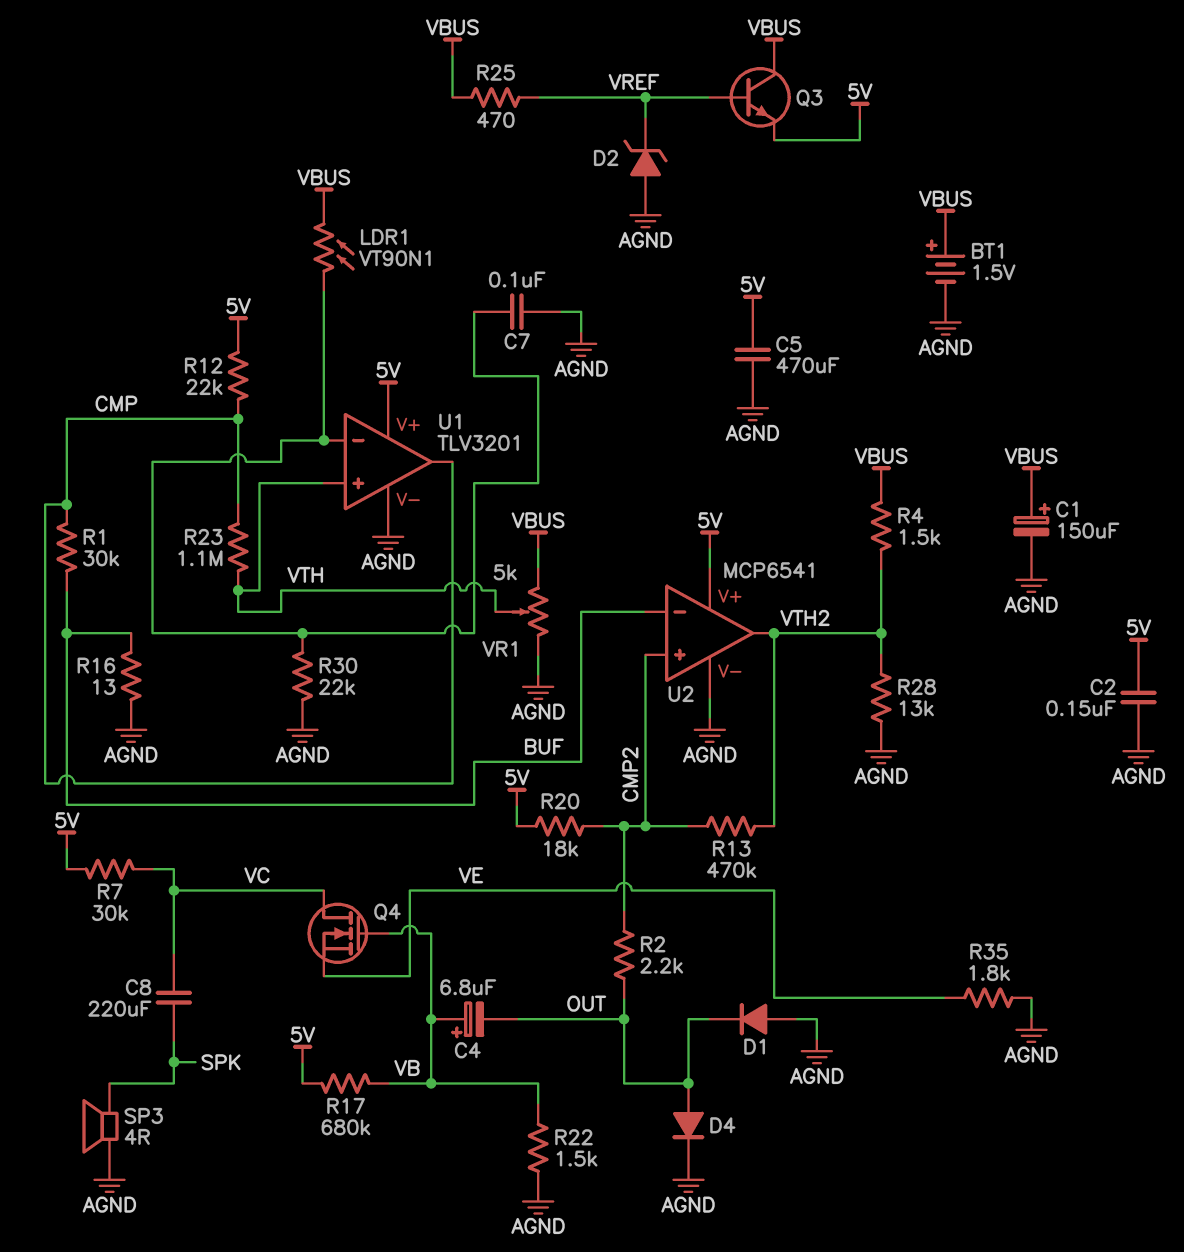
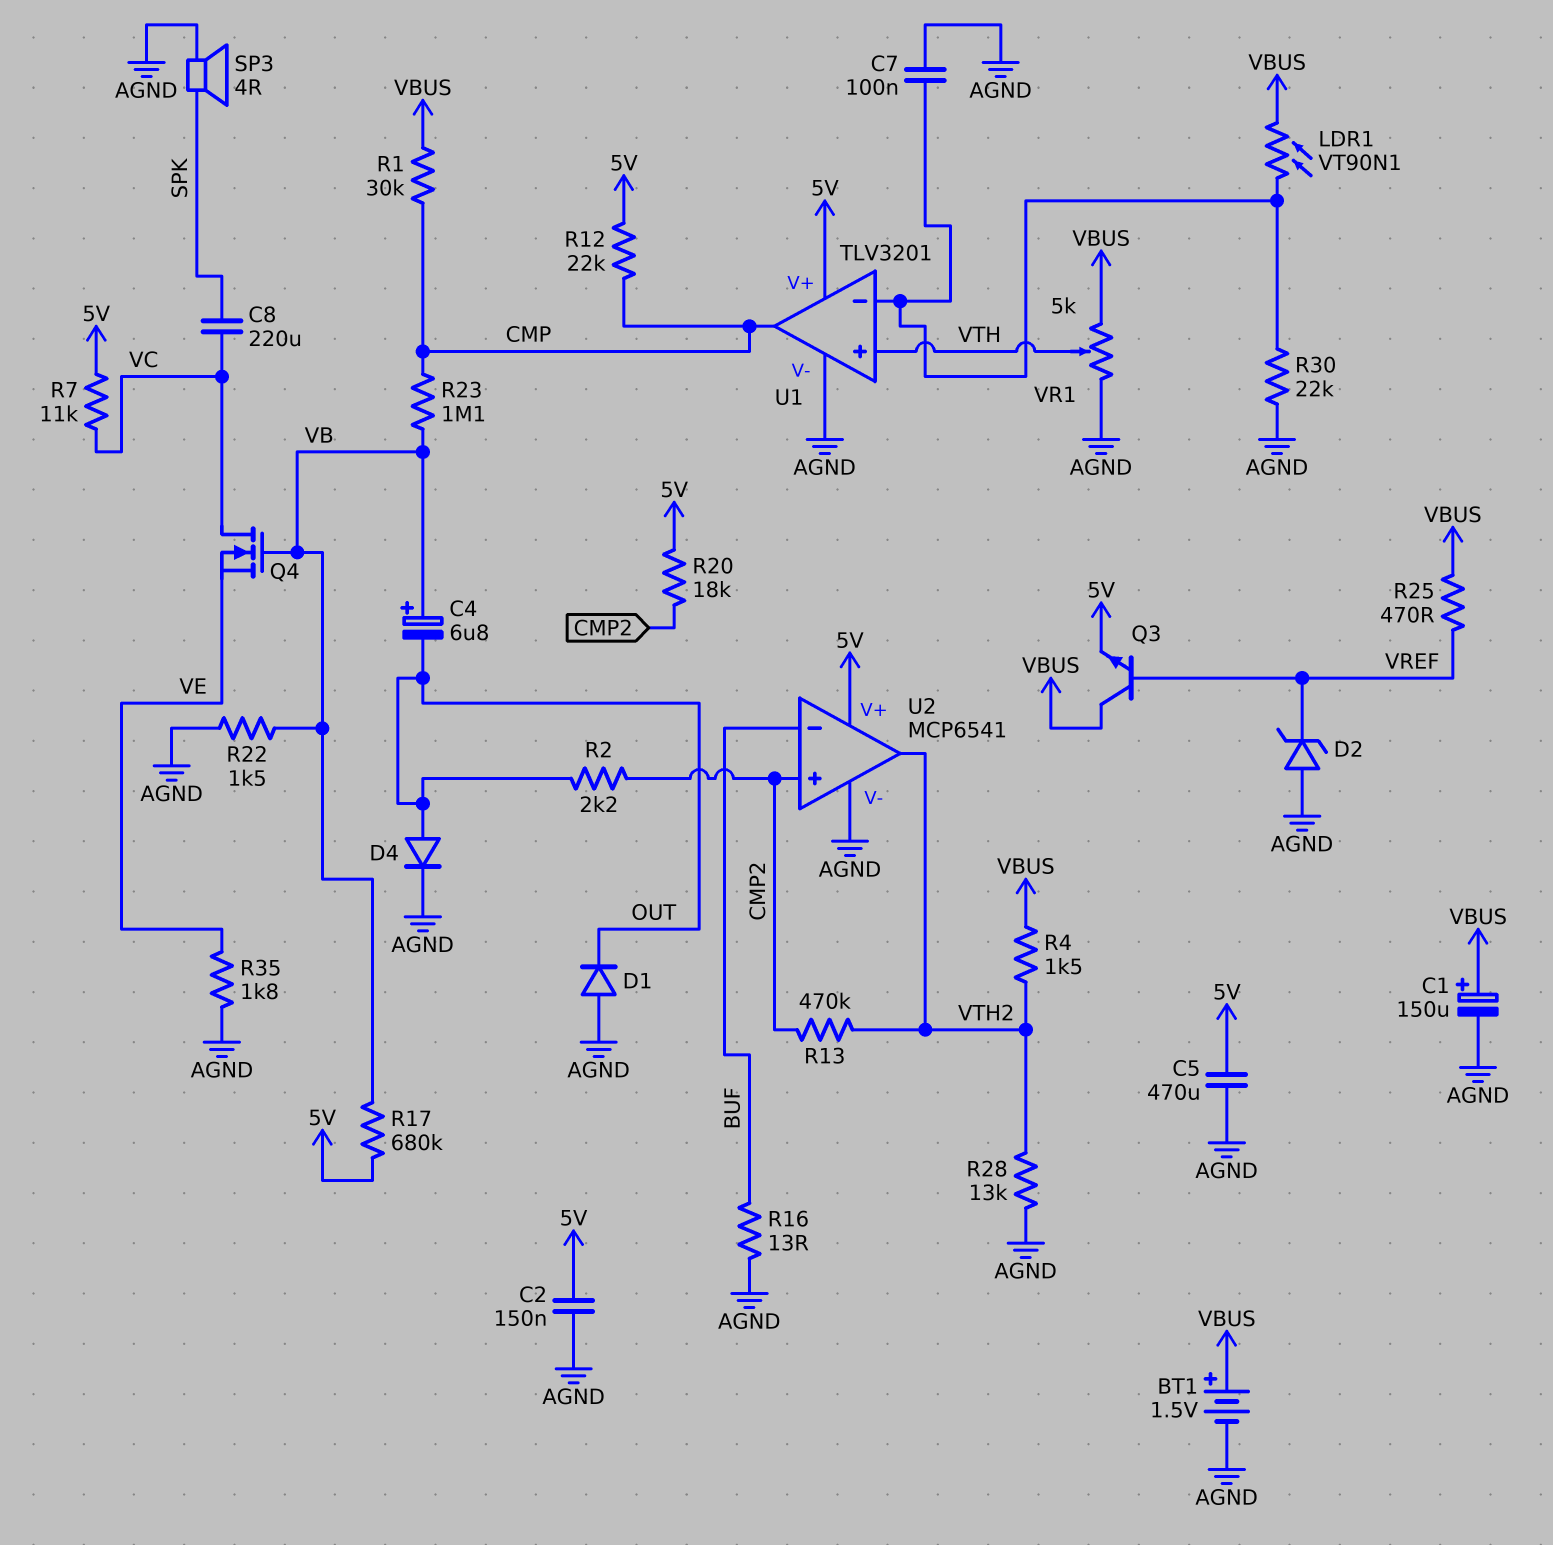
R1: 30k (BUF, CMP) -> 30k (CMP, VBUS)
R7: 30k (5V, VC) -> 11k (5V, VC)
R23: 1.1M (CMP, VTH) -> 1.1M (CMP, VB)

